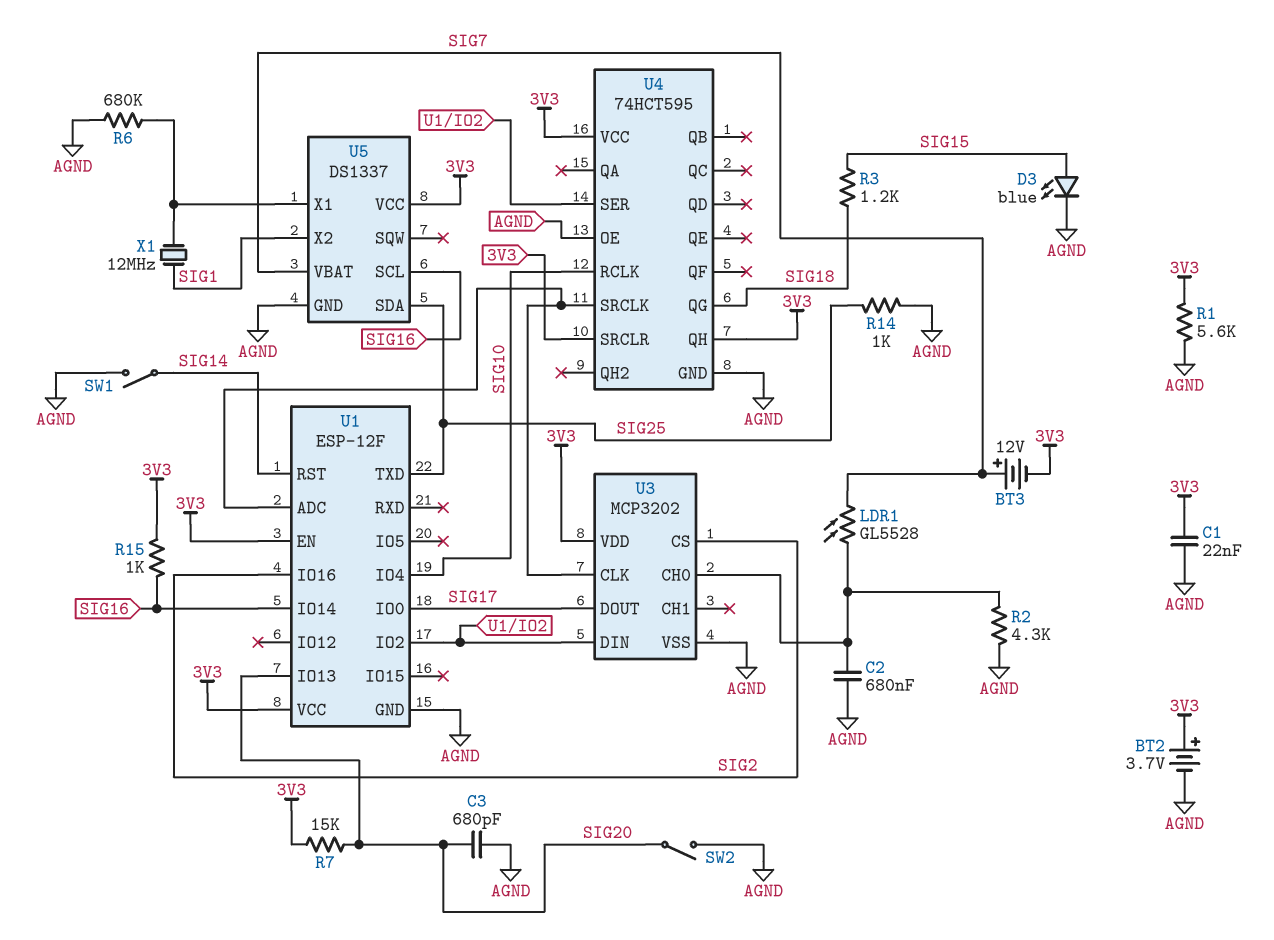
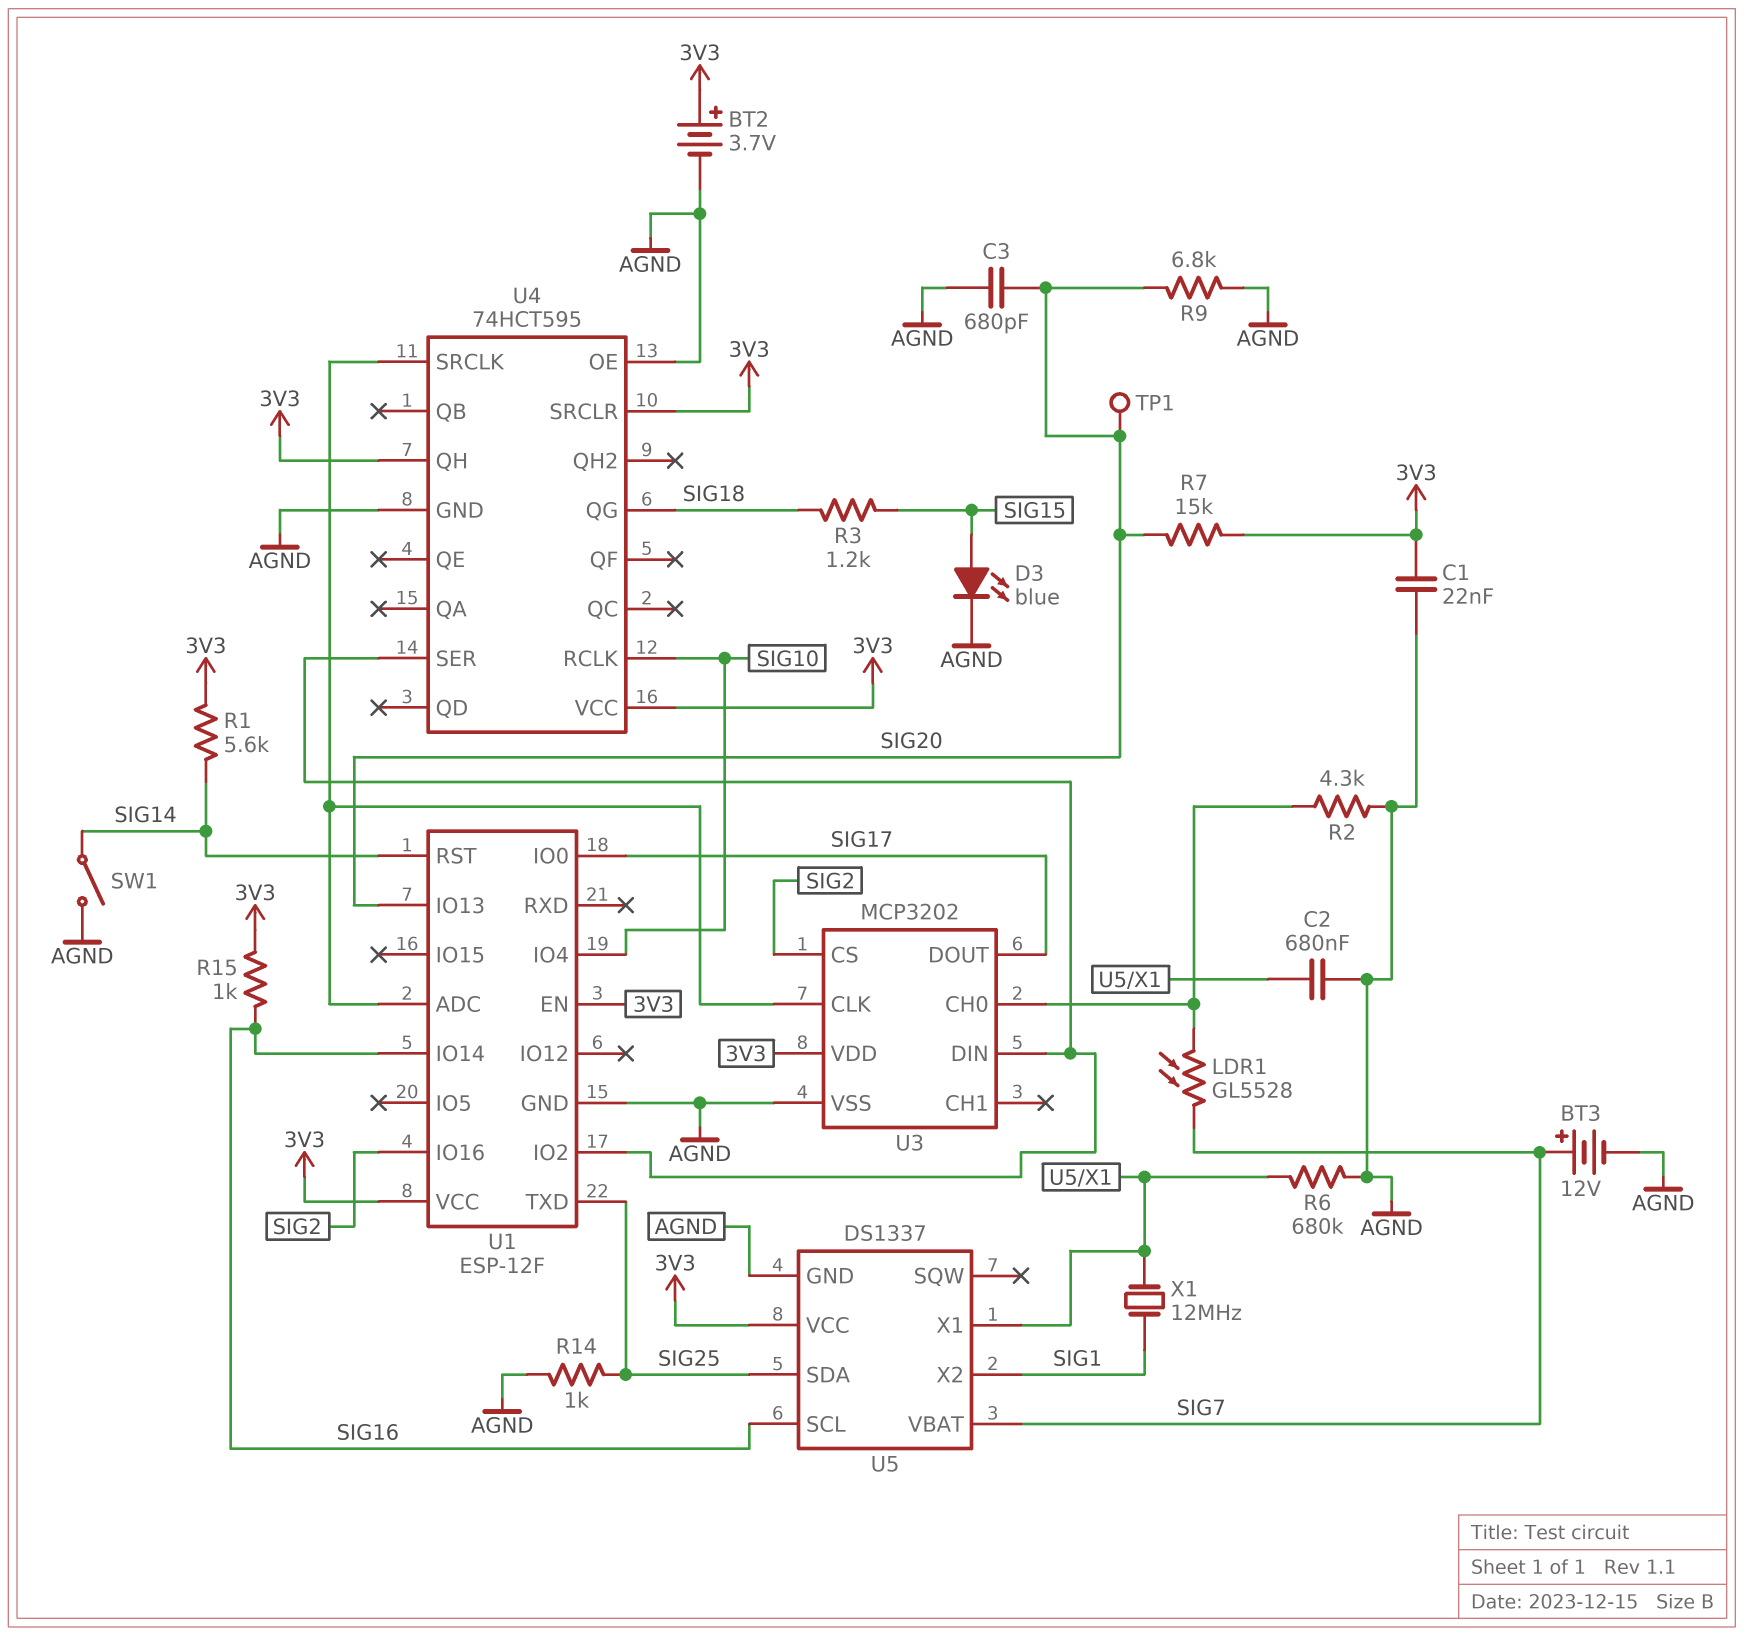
BT3: 12V (plus SIG7, minus 3V3) -> 12V (plus SIG7, minus AGND)
C2: 680nF (AGND, U3/CH0) -> 680nF (AGND, U5/X1)
R1: 5.6k (3V3, AGND) -> 5.6k (3V3, SIG14)
R9: none -> 6.8k (AGND, SIG20)
SW2: switch (AGND, SIG20) -> none
TP1: none -> test point (SIG20)

